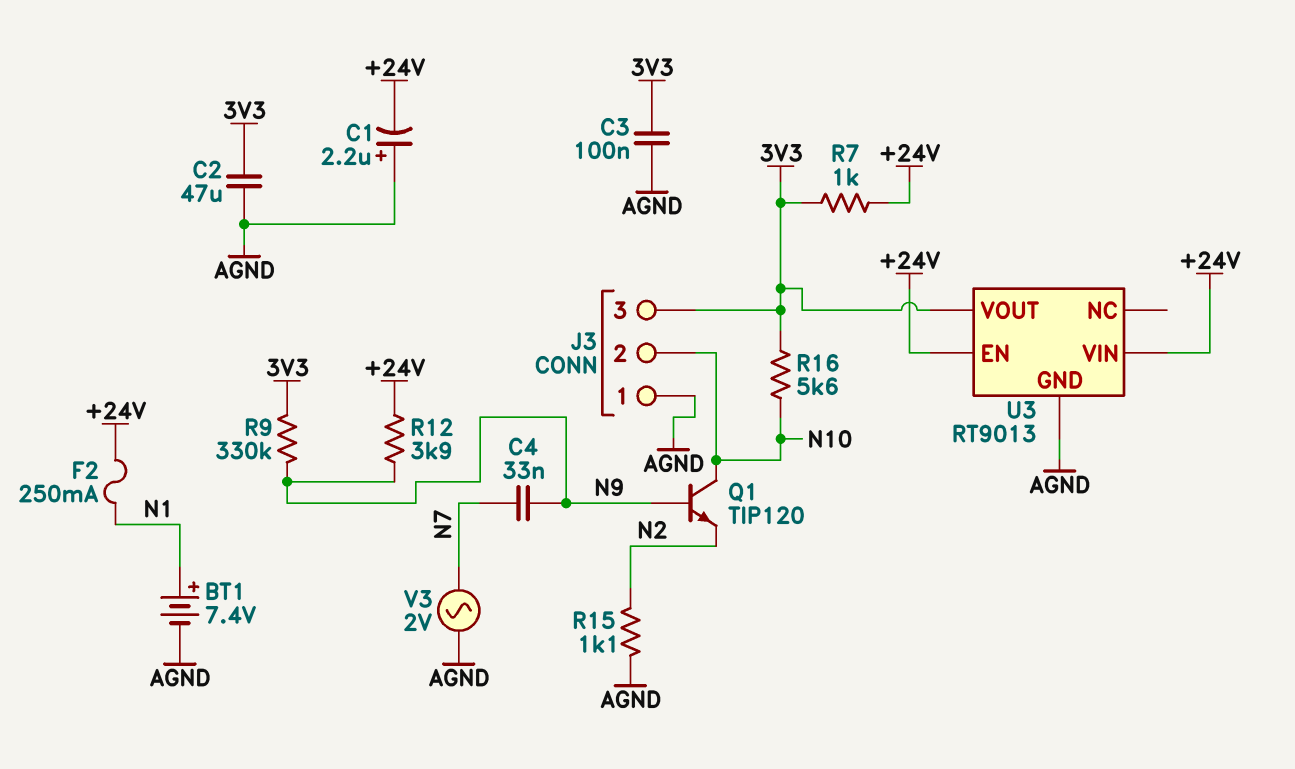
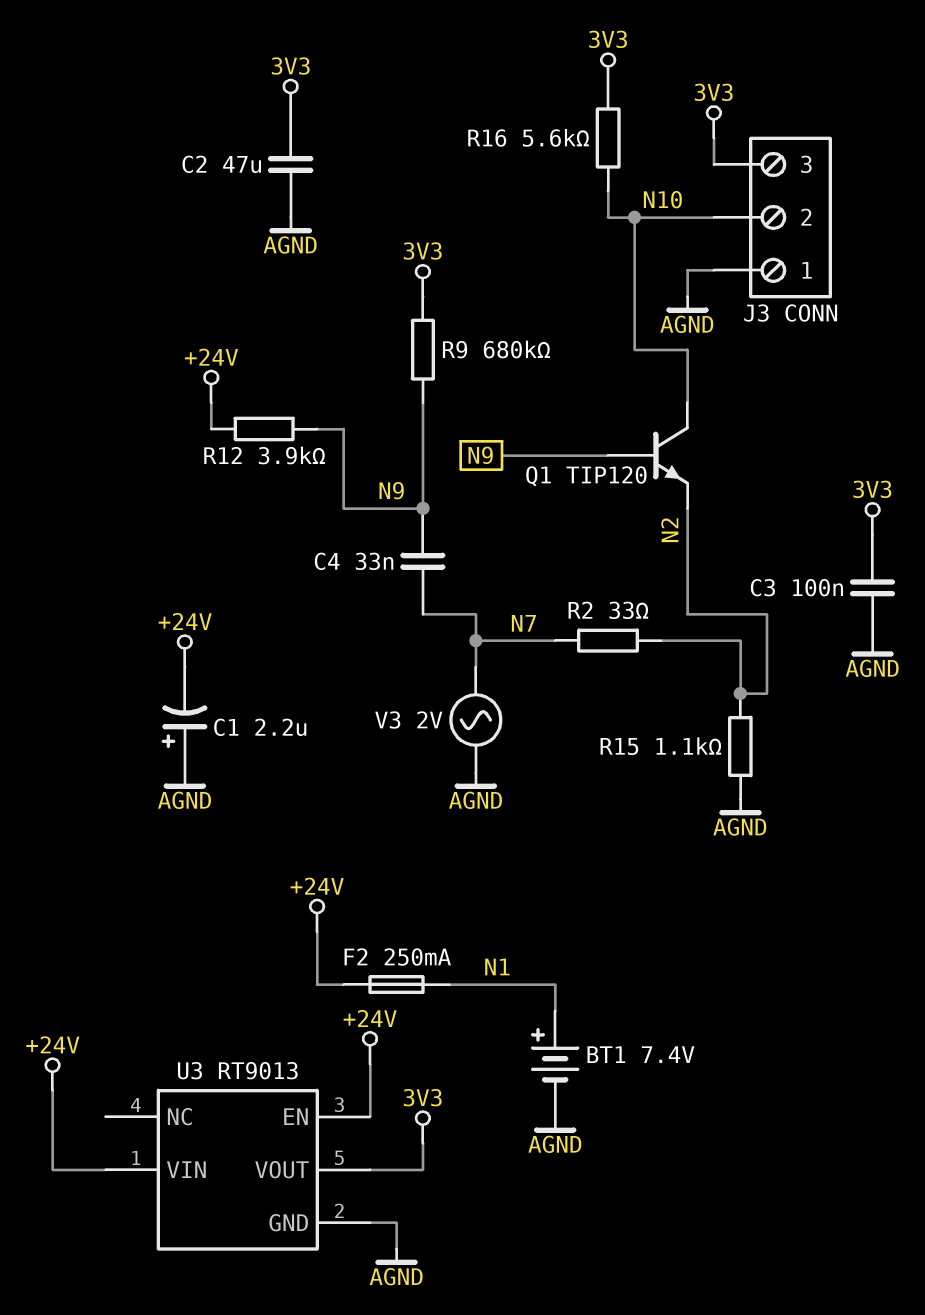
R2: none -> 33 (N2, N7)
R7: 1k (+24V, 3V3) -> none
R9: 330k (3V3, N9) -> 680k (3V3, N9)

